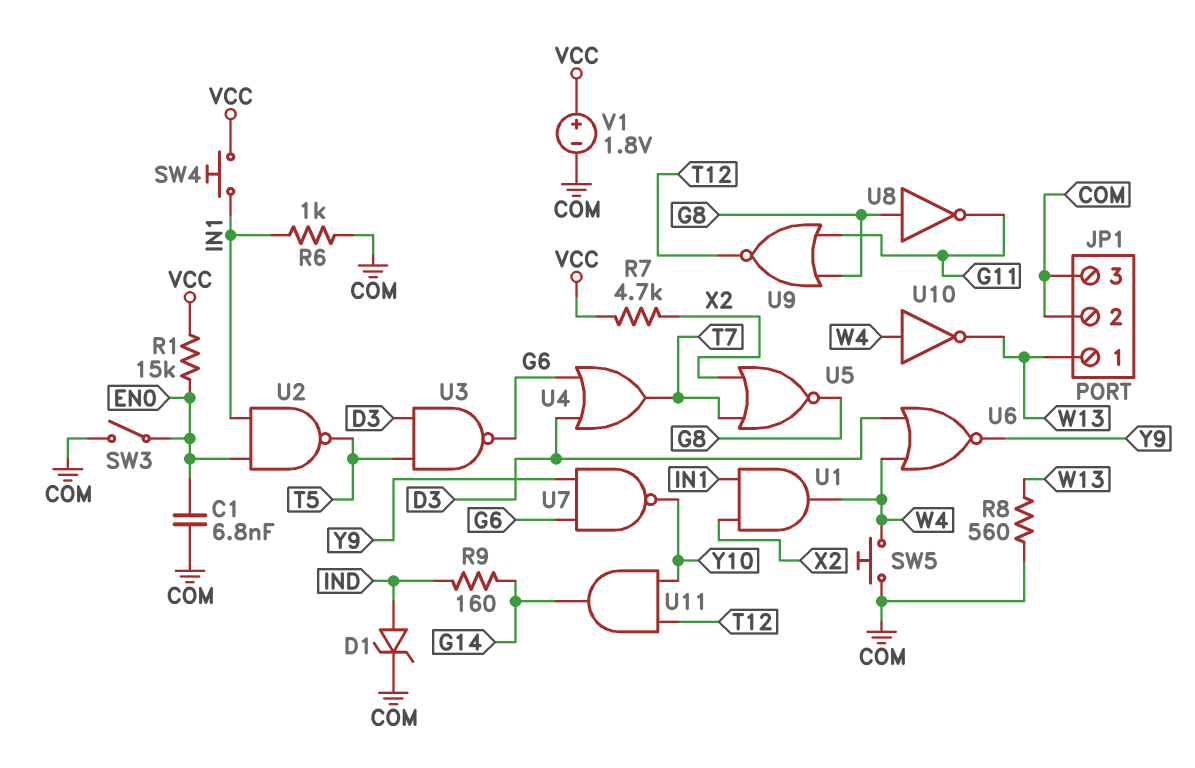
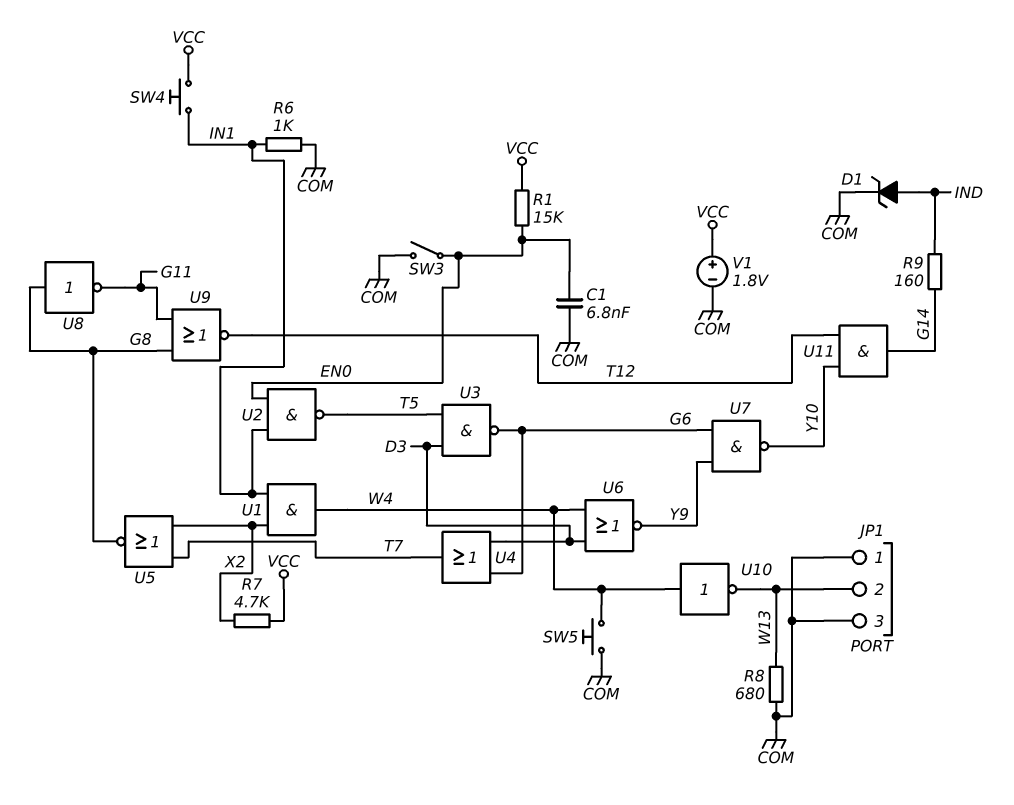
JP1 pin 1: W13 -> COM
JP1 pin 2: COM -> W13
R8: 560 (COM, W13) -> 680 (COM, W13)

